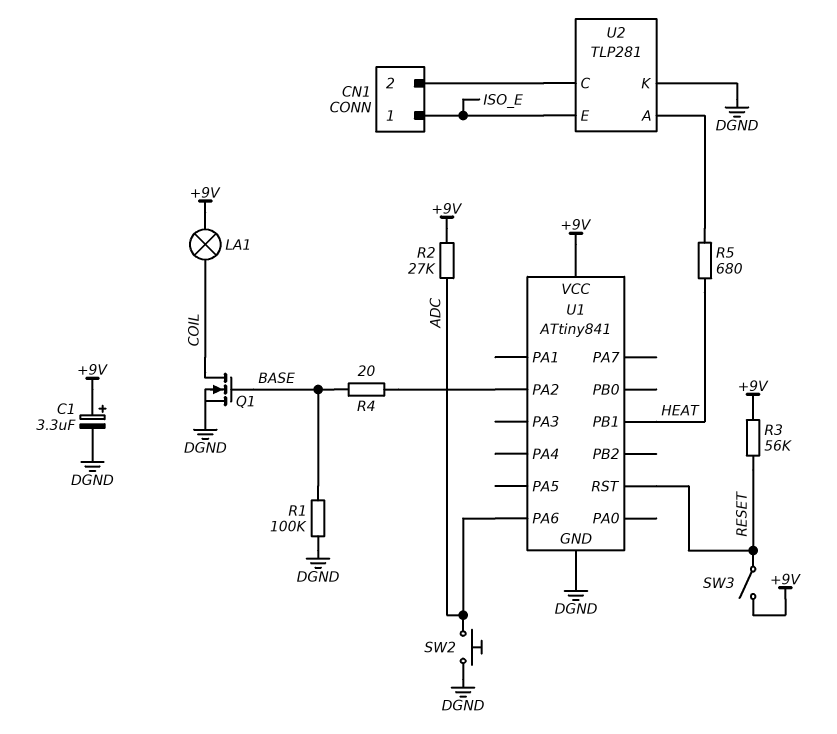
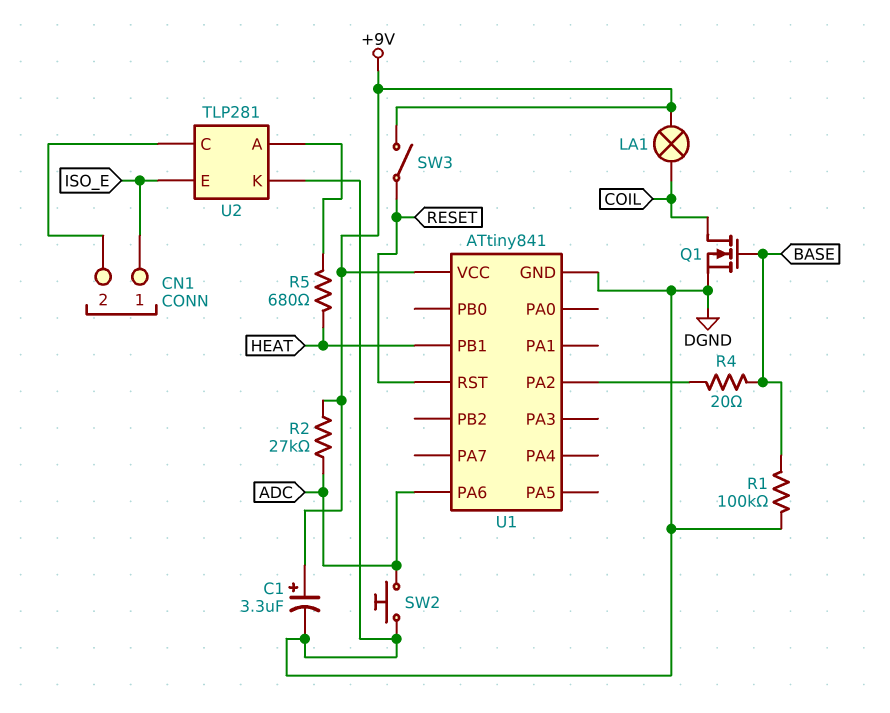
R3: 56k (+9V, RESET) -> none

